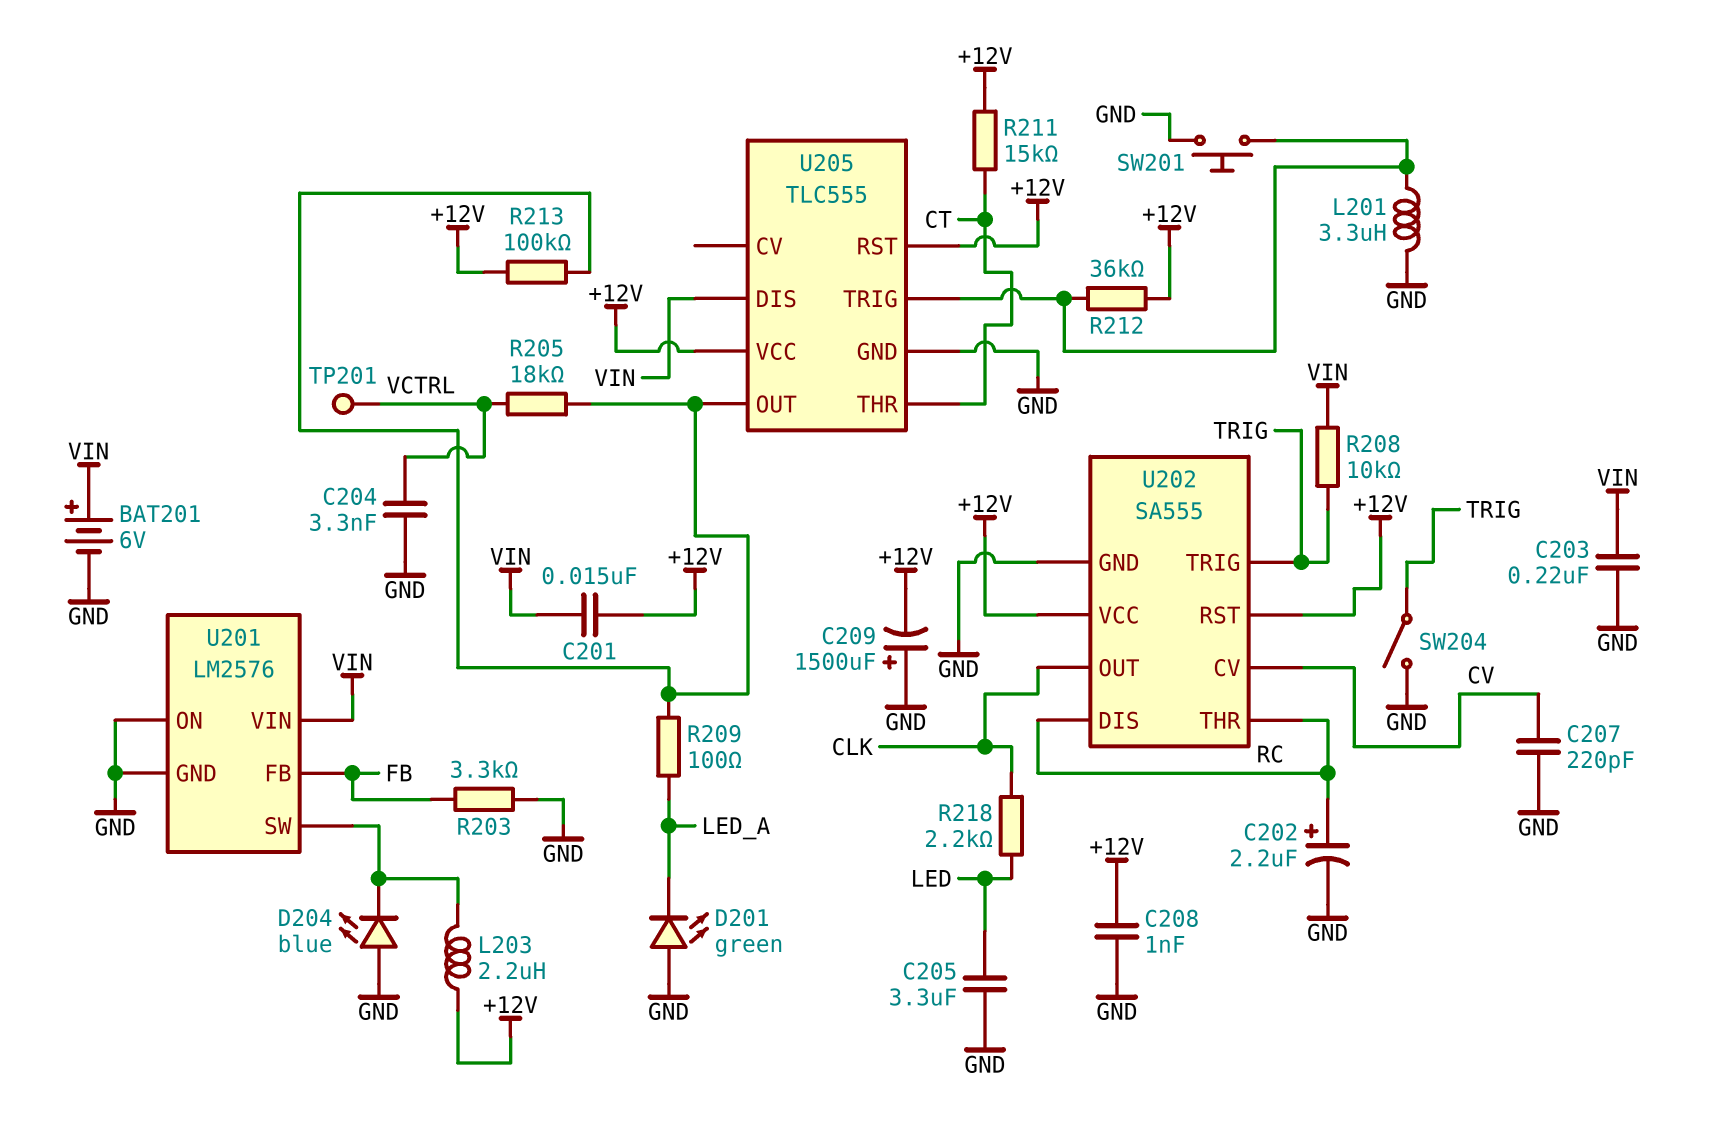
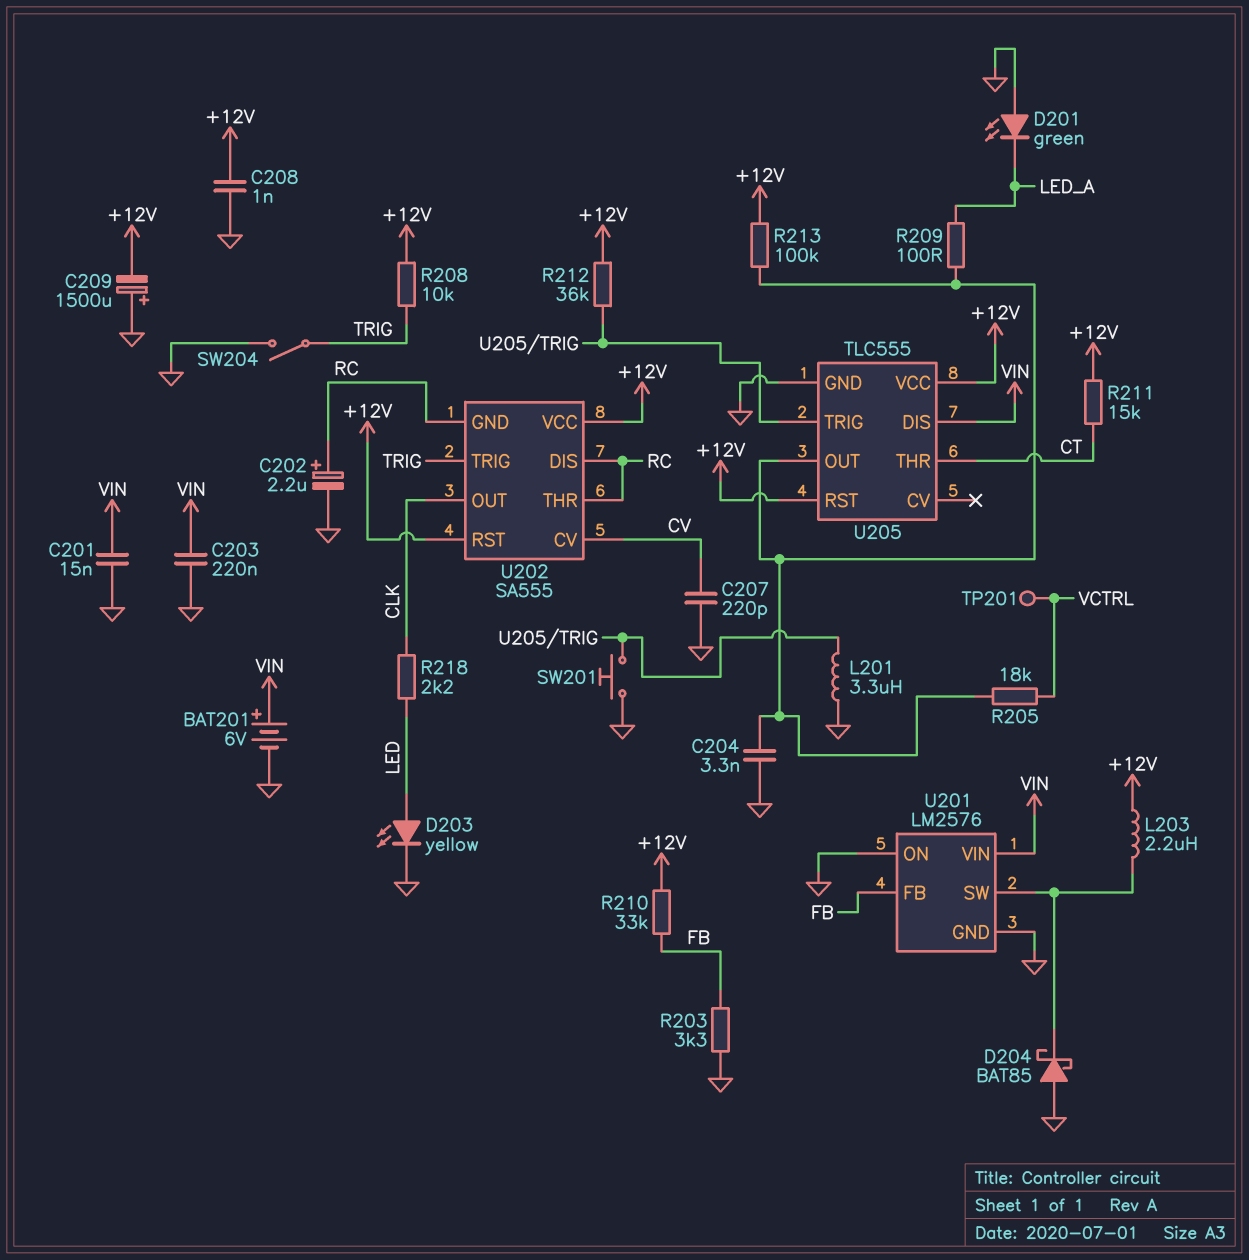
C201: 15nF (+12V, VIN) -> 15nF (GND, VIN)
C204: 3.3nF (GND, VCTRL) -> 3.3nF (GND, U205/OUT)
C205: 3.3uF (GND, LED) -> none
D203: none -> LED yellow (A LED, K GND)
D204: LED blue (A GND, K U201/SW) -> schottky BAT85 (A GND, K U201/SW)
R208: 10k (TRIG, VIN) -> 10k (+12V, TRIG)
R210: none -> 33k (+12V, FB)
U202 pin GND: GND -> RC

